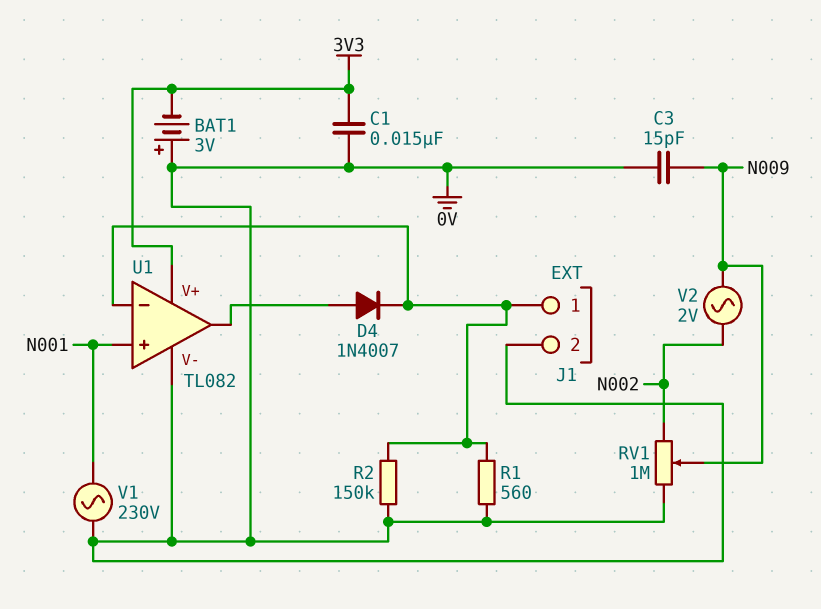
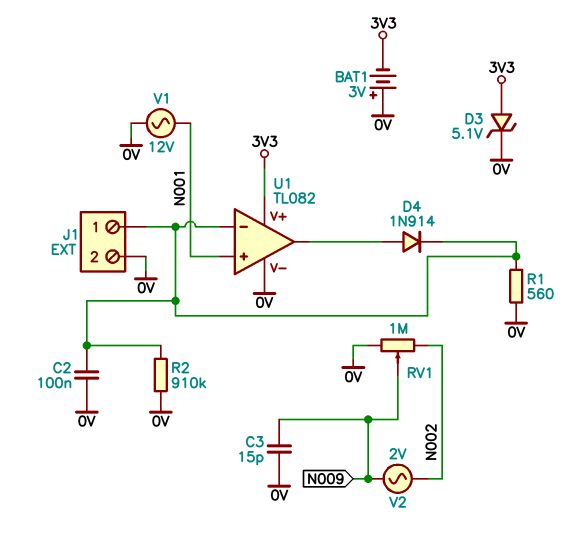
C1: 15nF (0V, 3V3) -> none
C2: none -> 100nF (0V, J1/1)
D3: none -> zener 5.1V (A 3V3, K 0V)
D4: diode 1N4007 (A U1/out, K J1/1) -> diode 1N914 (A U1/out, K J1/1)
R2: 150k (0V, J1/1) -> 910k (0V, J1/1)
V1: AC 230V (0V, N001) -> AC 12V (0V, N001)

